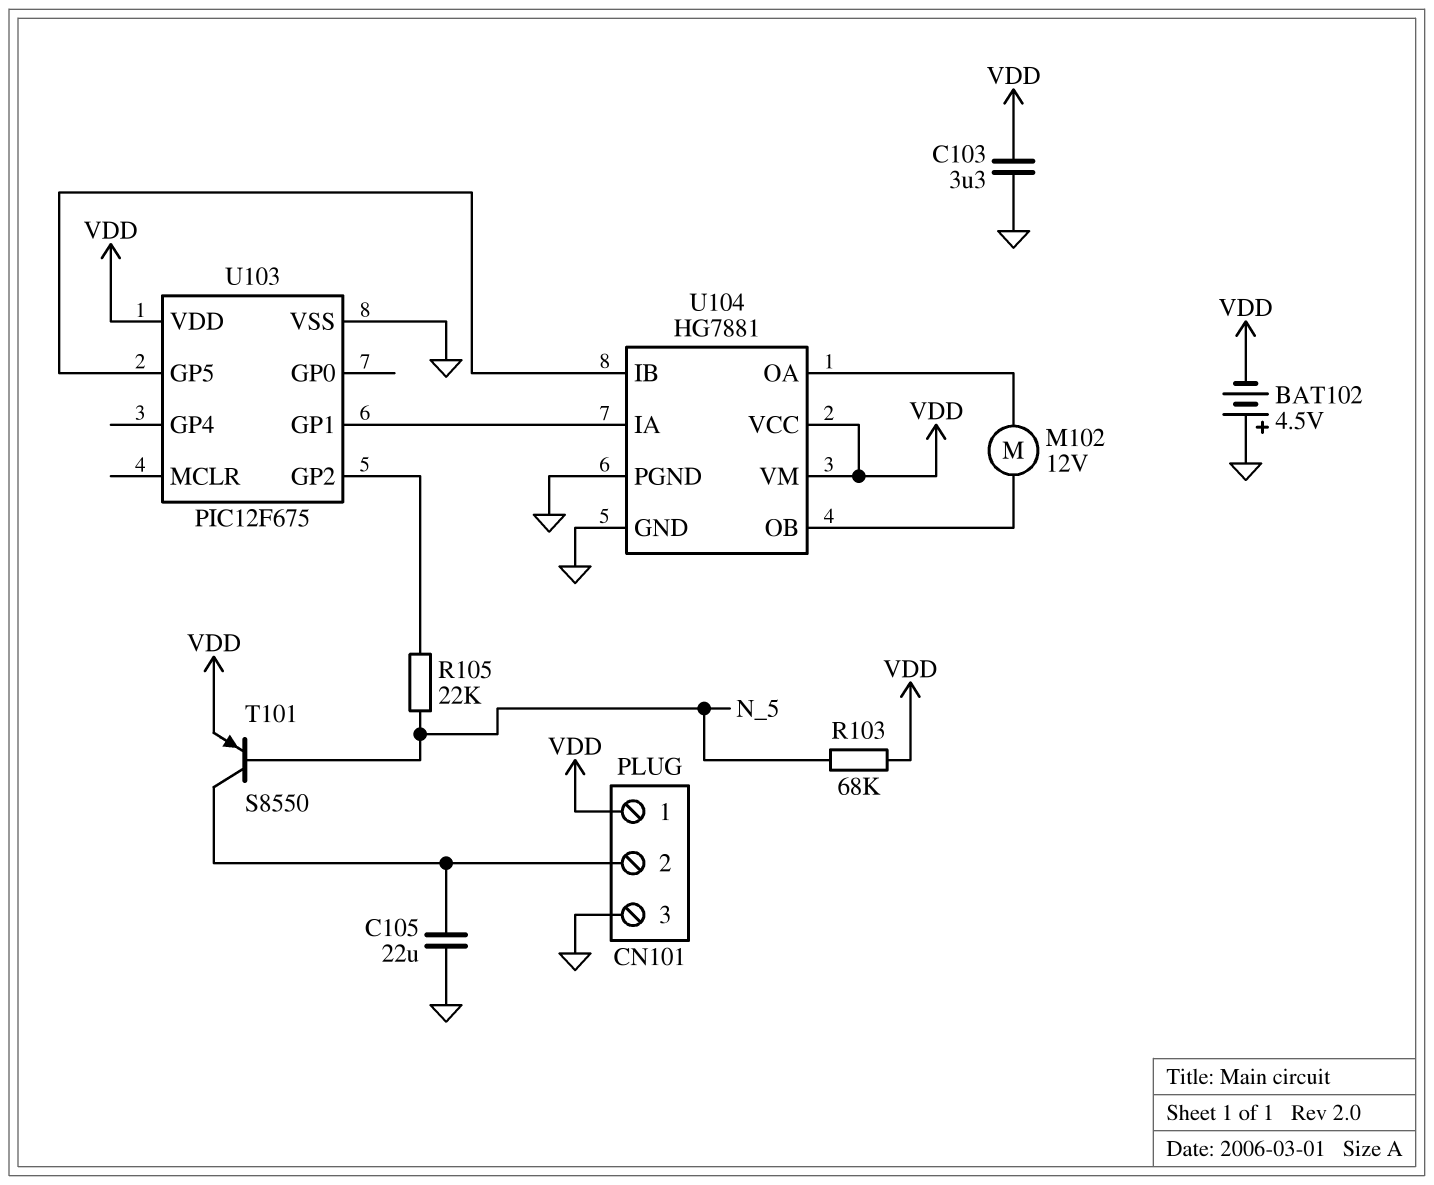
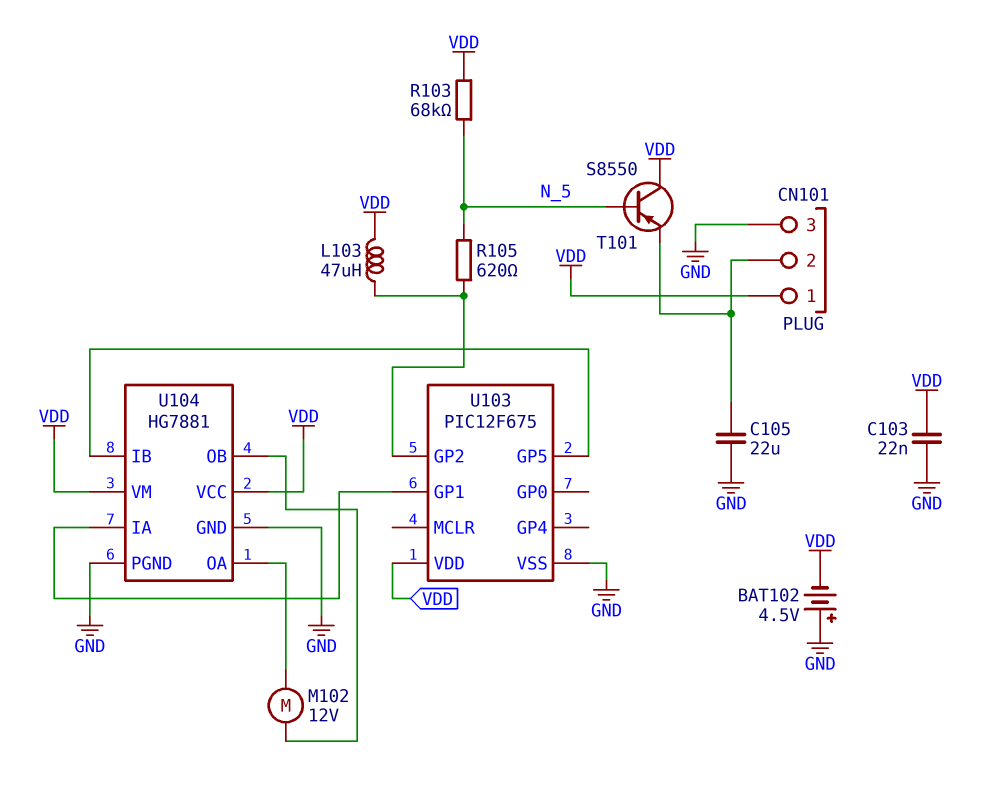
C103: 3.3uF (GND, VDD) -> 22nF (GND, VDD)
L103: none -> 47uH (U103/GP2, VDD)
R105: 22k (N_5, U103/GP2) -> 620 (N_5, U103/GP2)
T101: PNP S8550 (B N_5, C CN101/2, E VDD) -> PNP S8550 (B N_5, C VDD, E CN101/2)

